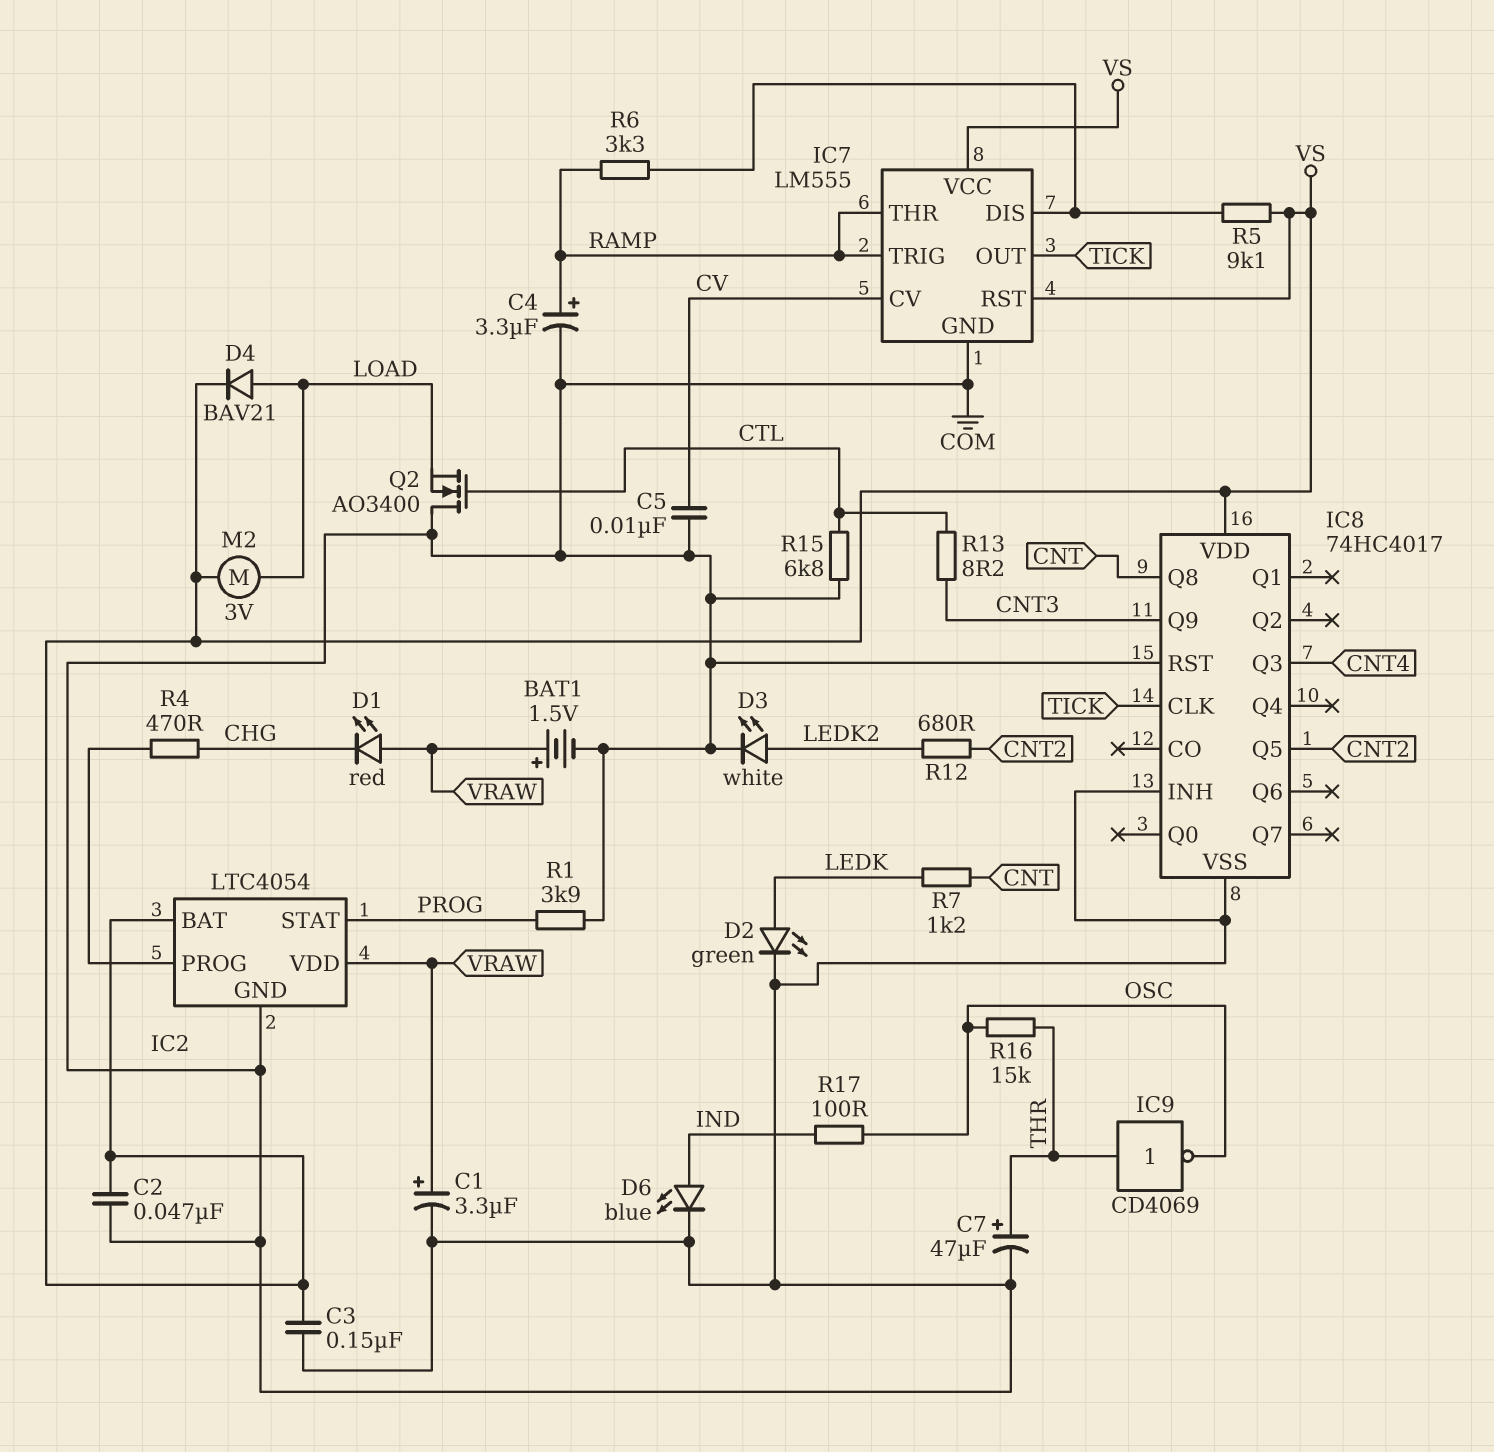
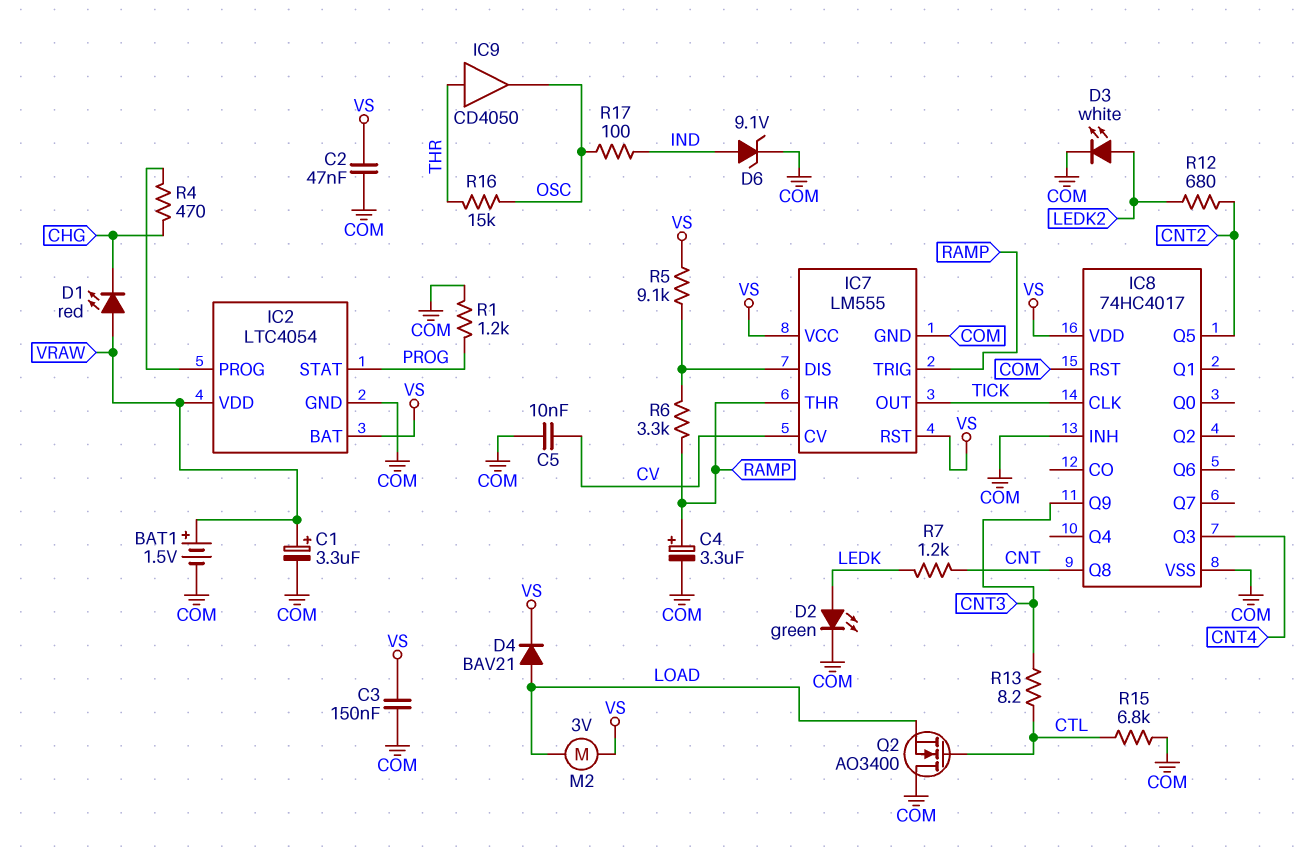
C7: 47uF (plus THR, minus COM) -> none
D6: LED blue (A IND, K COM) -> zener 9.1V (A IND, K COM)
IC9: NOT CD4069 (in THR, out OSC) -> buffer CD4050 (in THR, out OSC)
R1: 3.9k (COM, PROG) -> 1.2k (COM, PROG)

